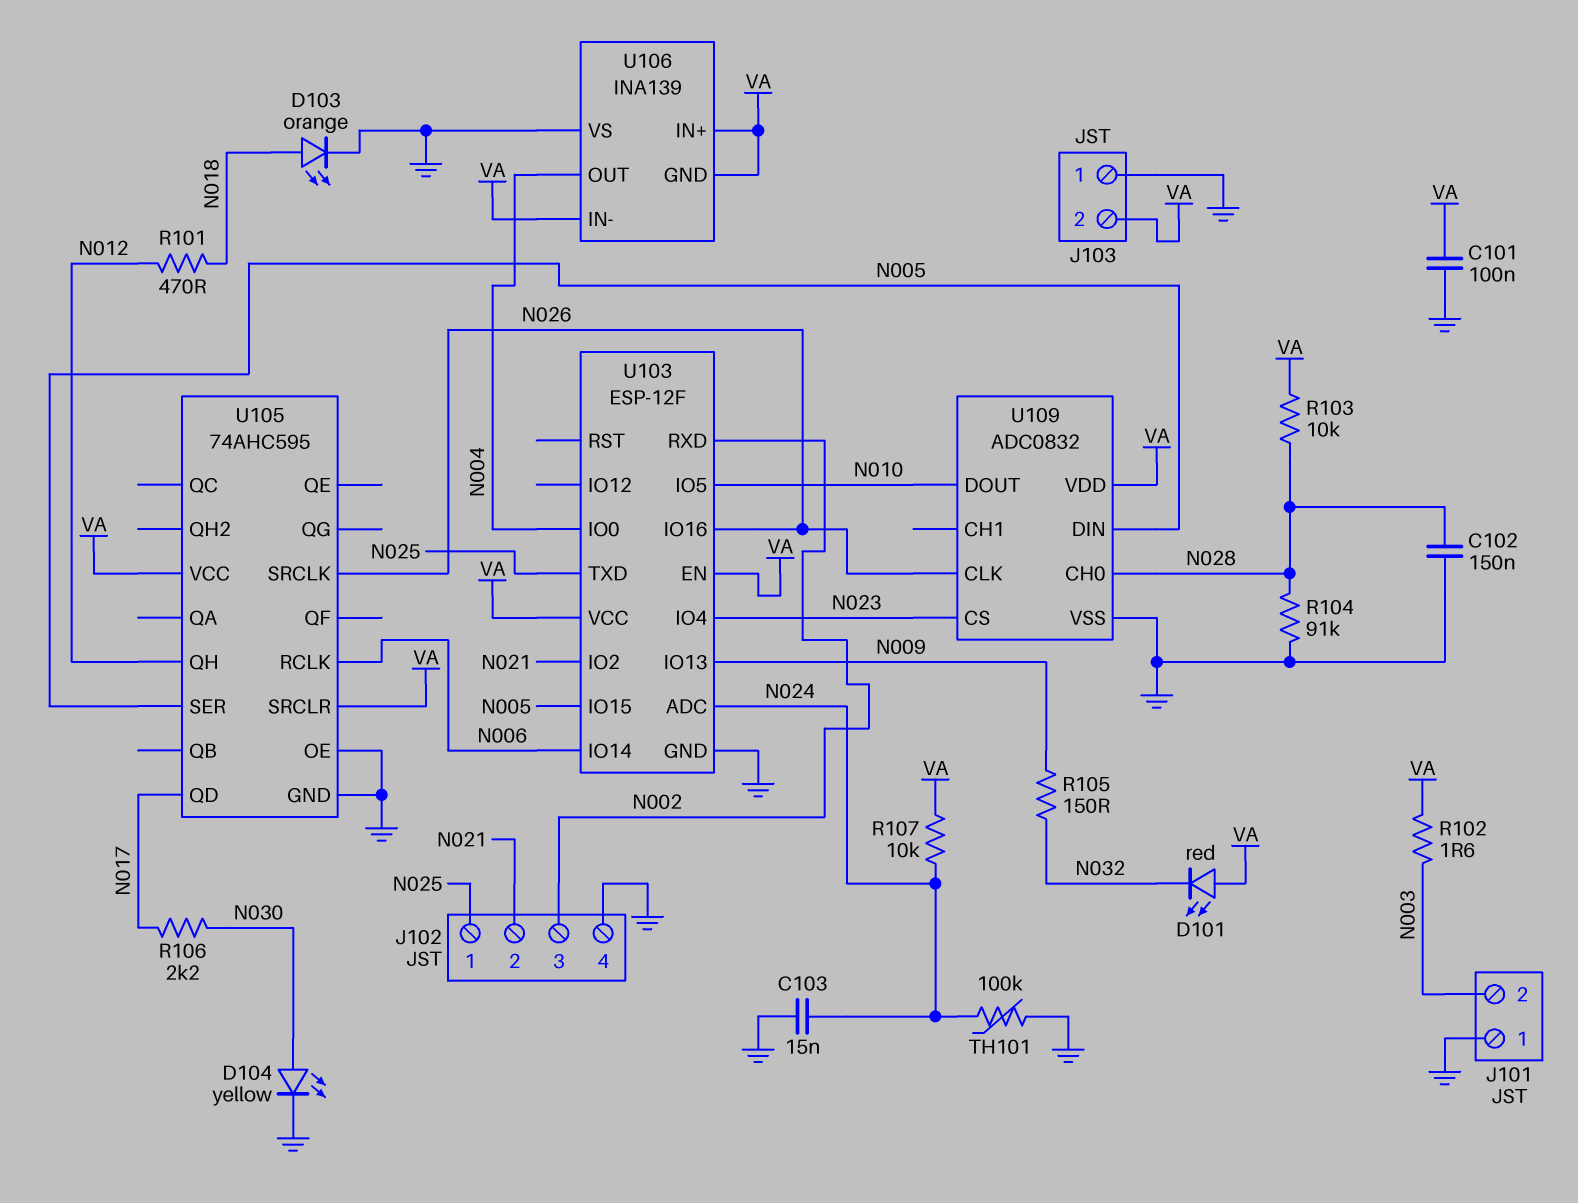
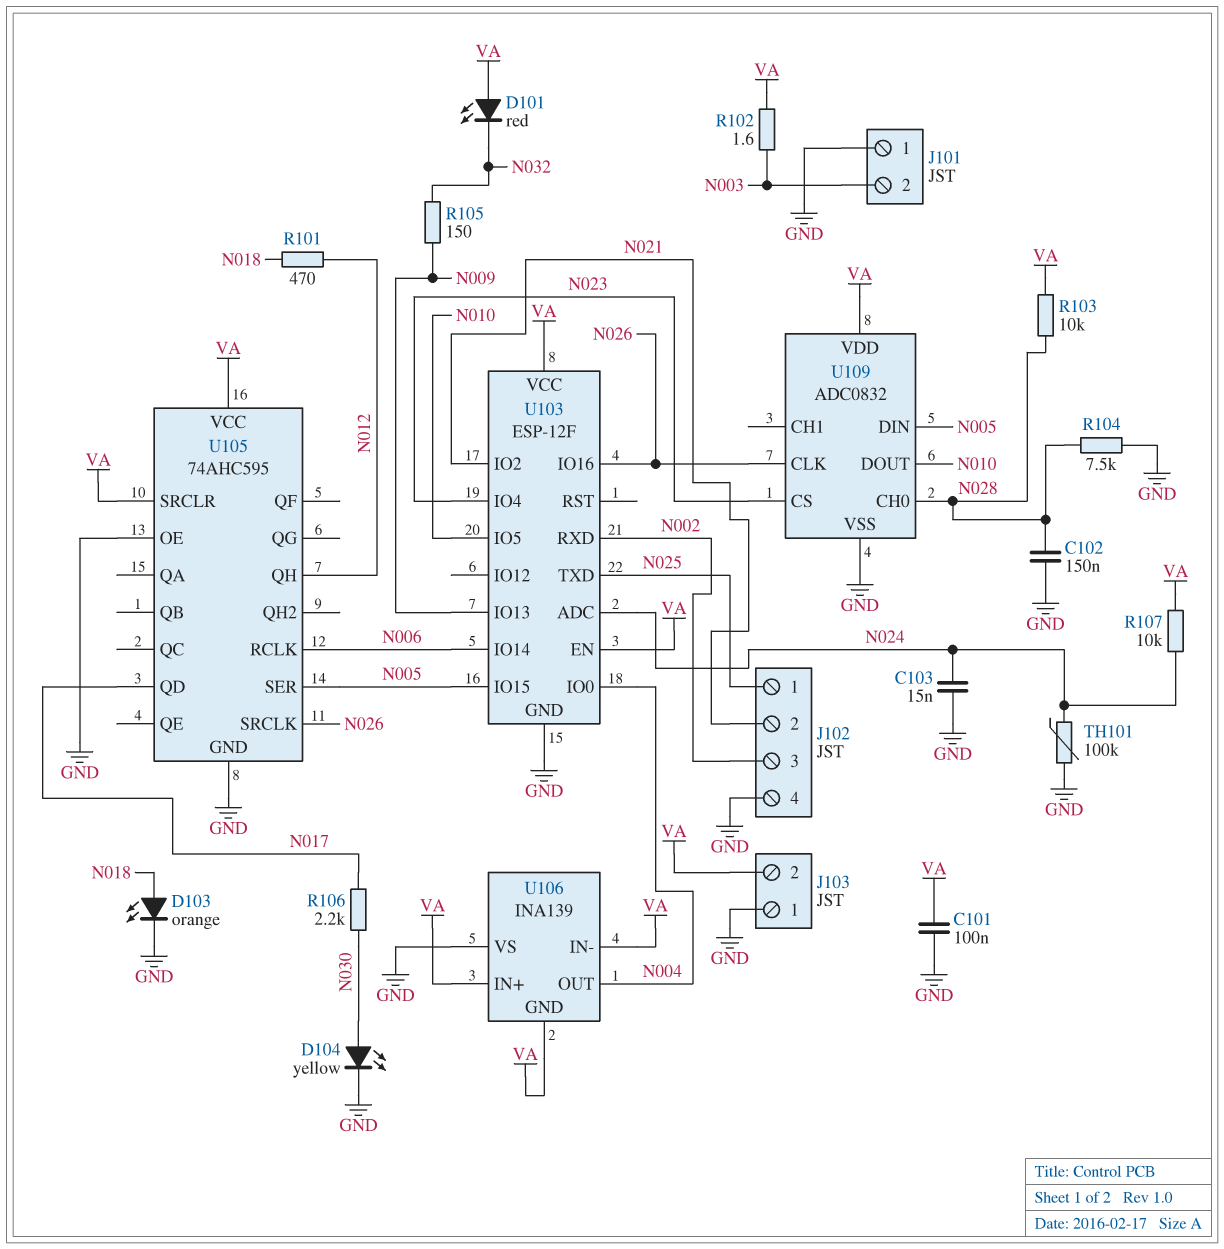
R104: 91k (GND, N028) -> 7.5k (GND, N028)

